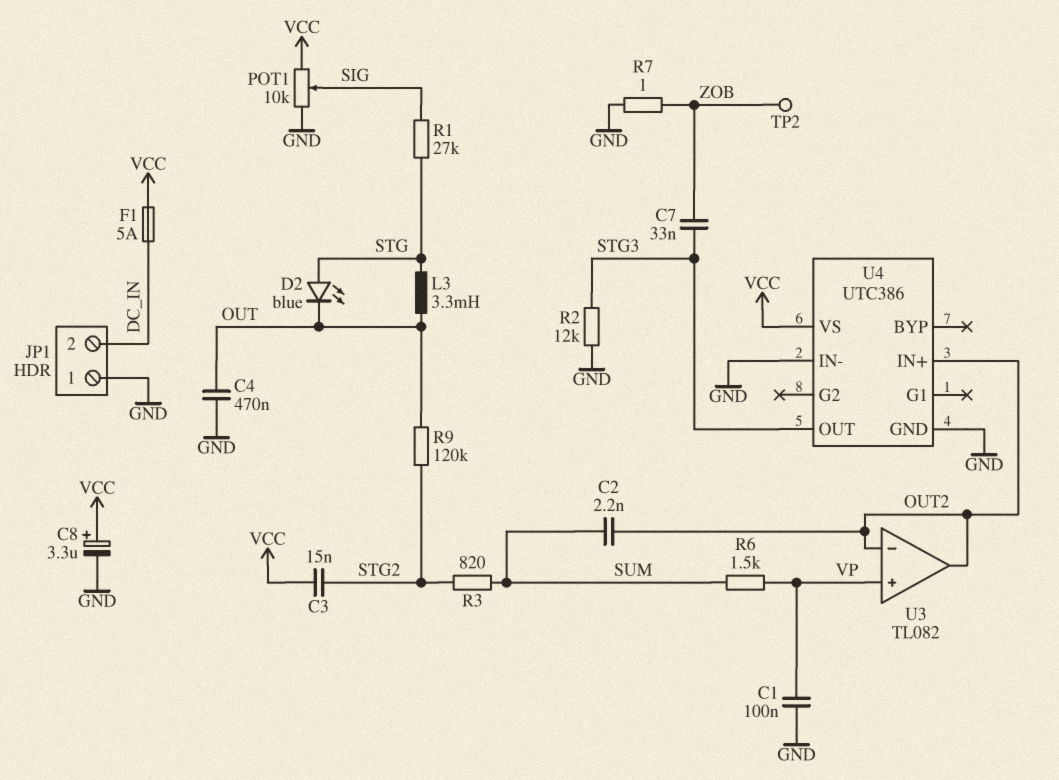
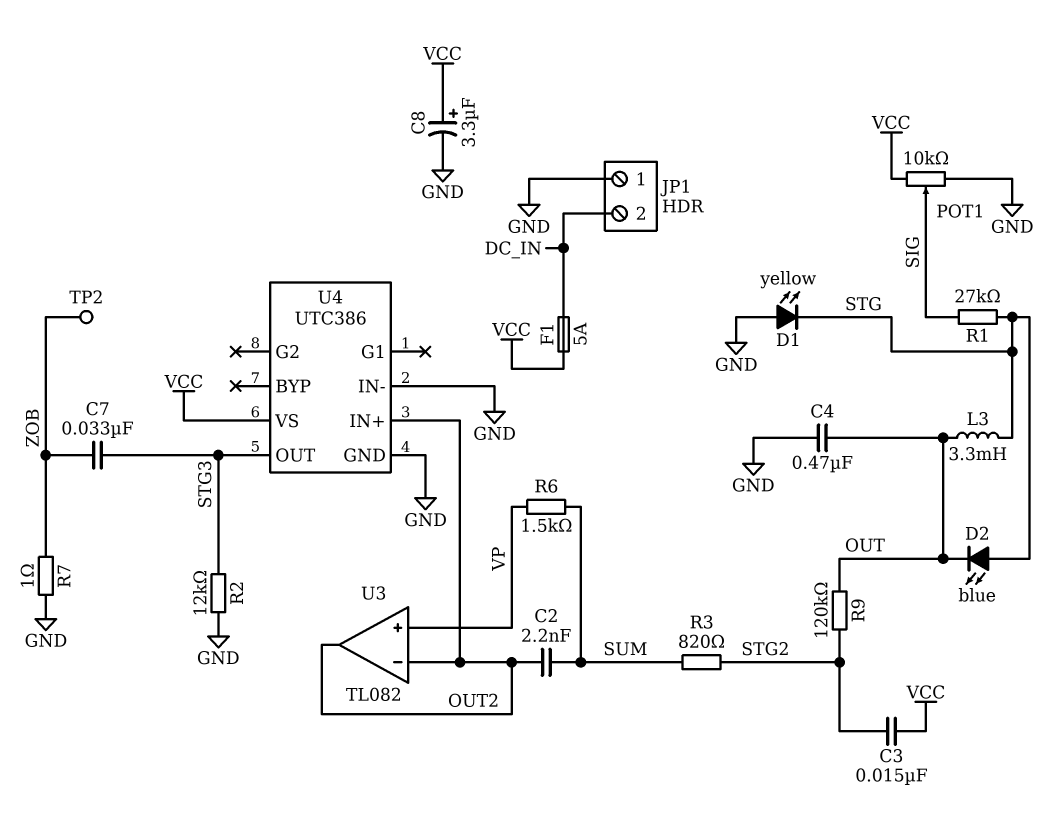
C1: 100nF (GND, VP) -> none
D1: none -> LED yellow (A GND, K STG)

